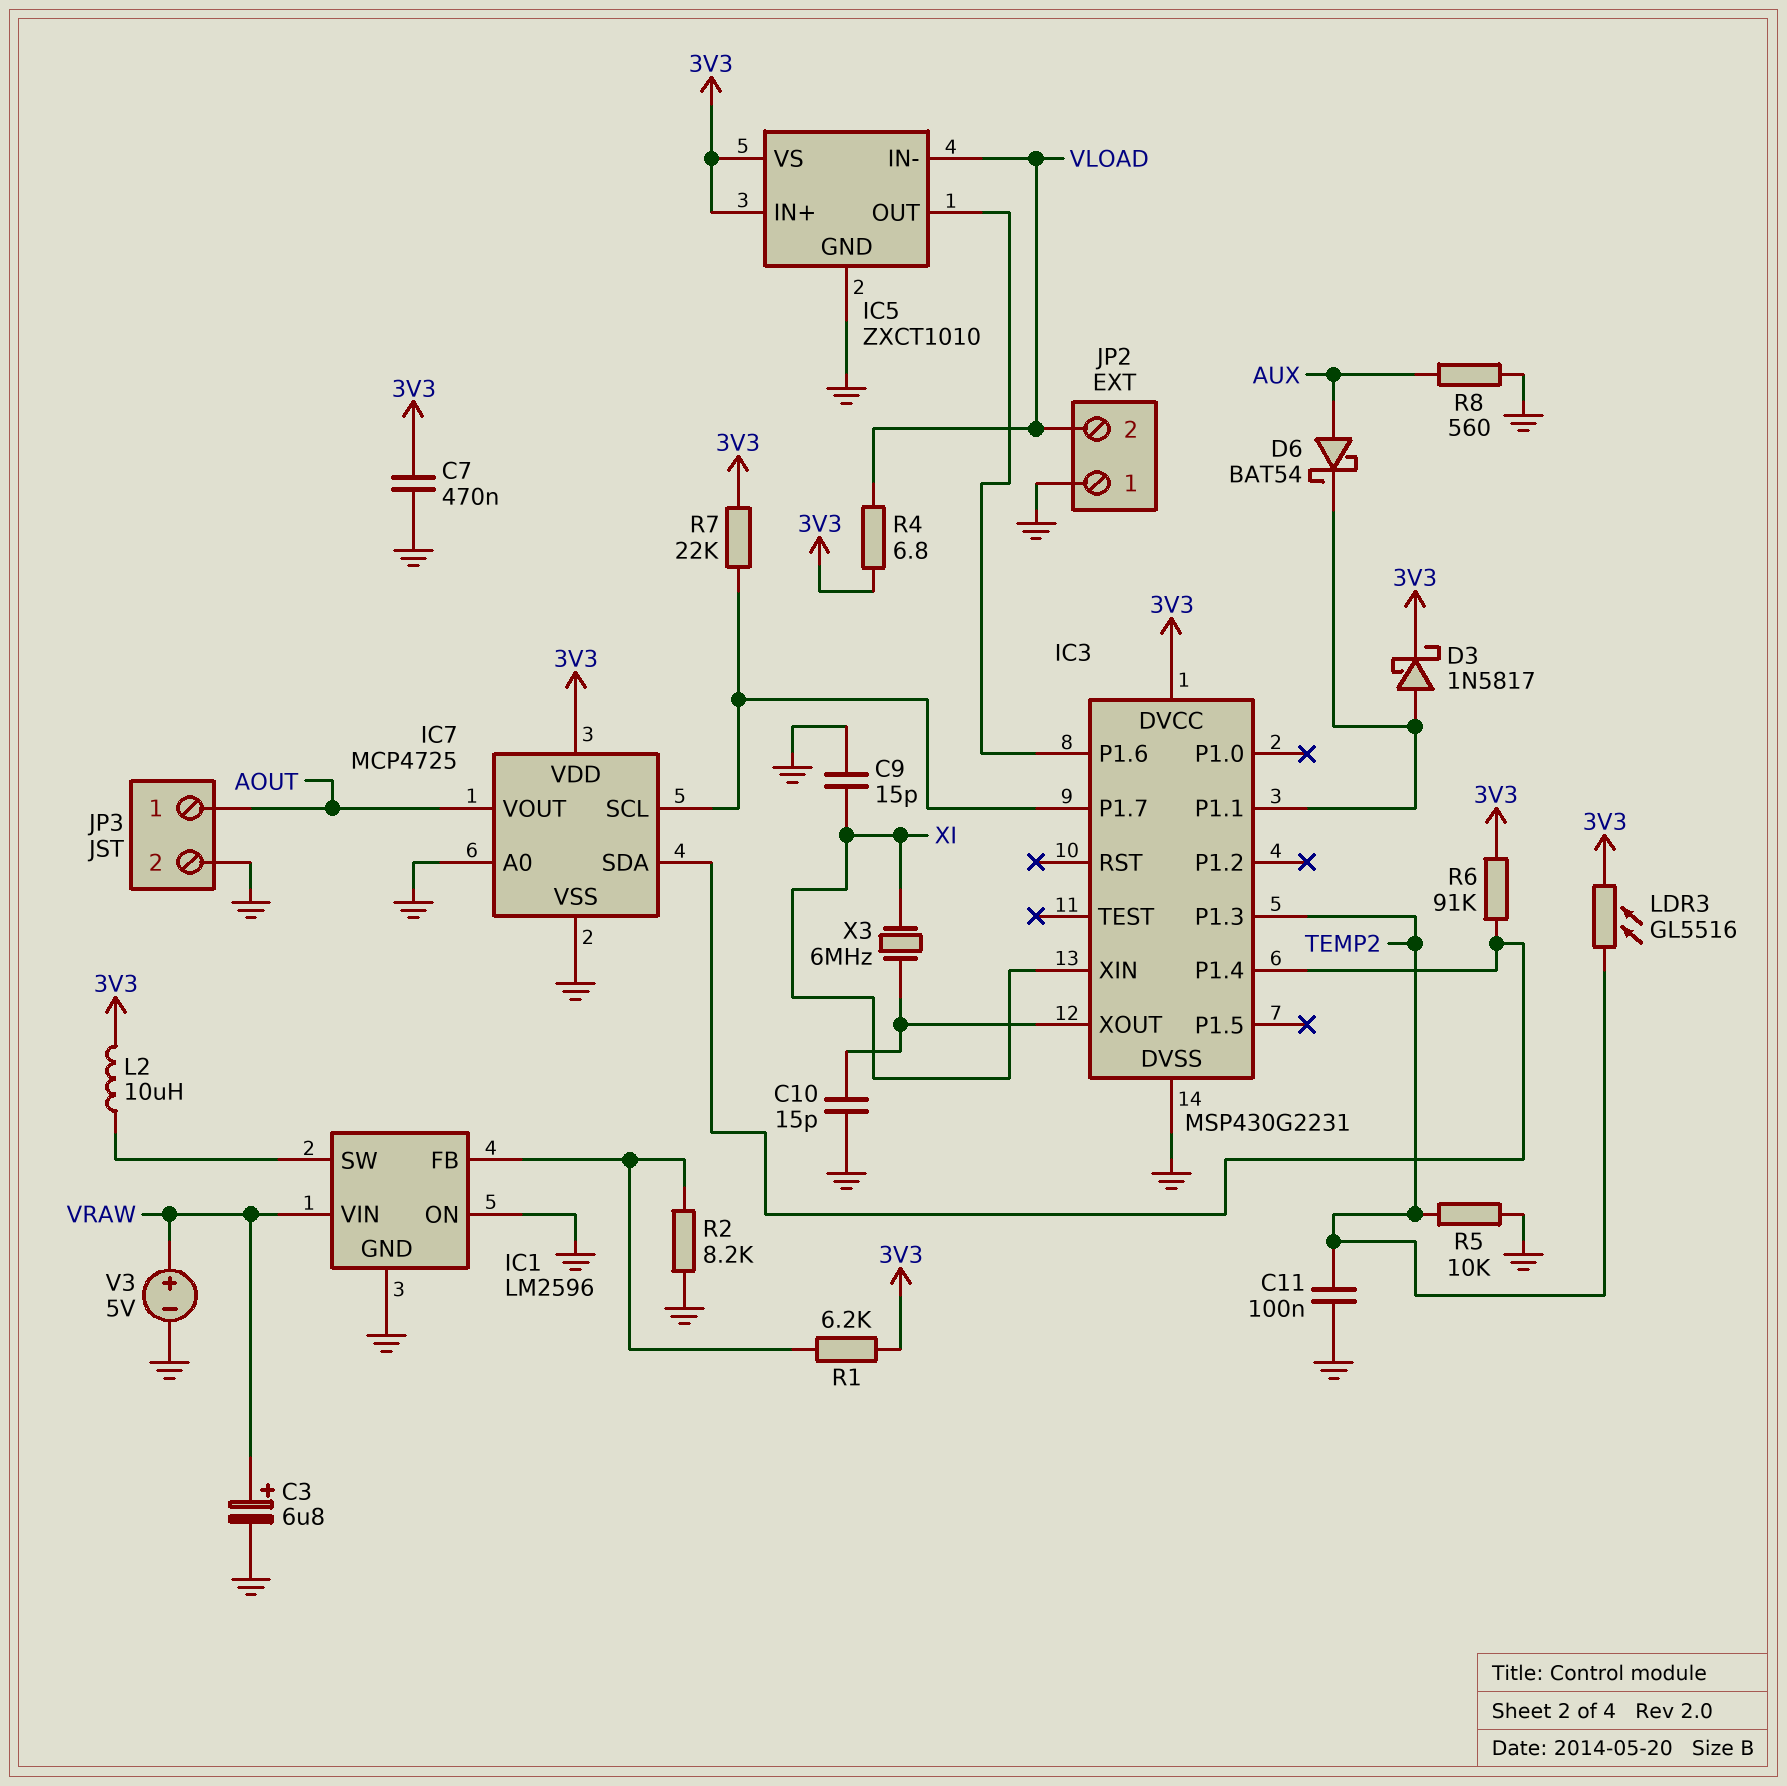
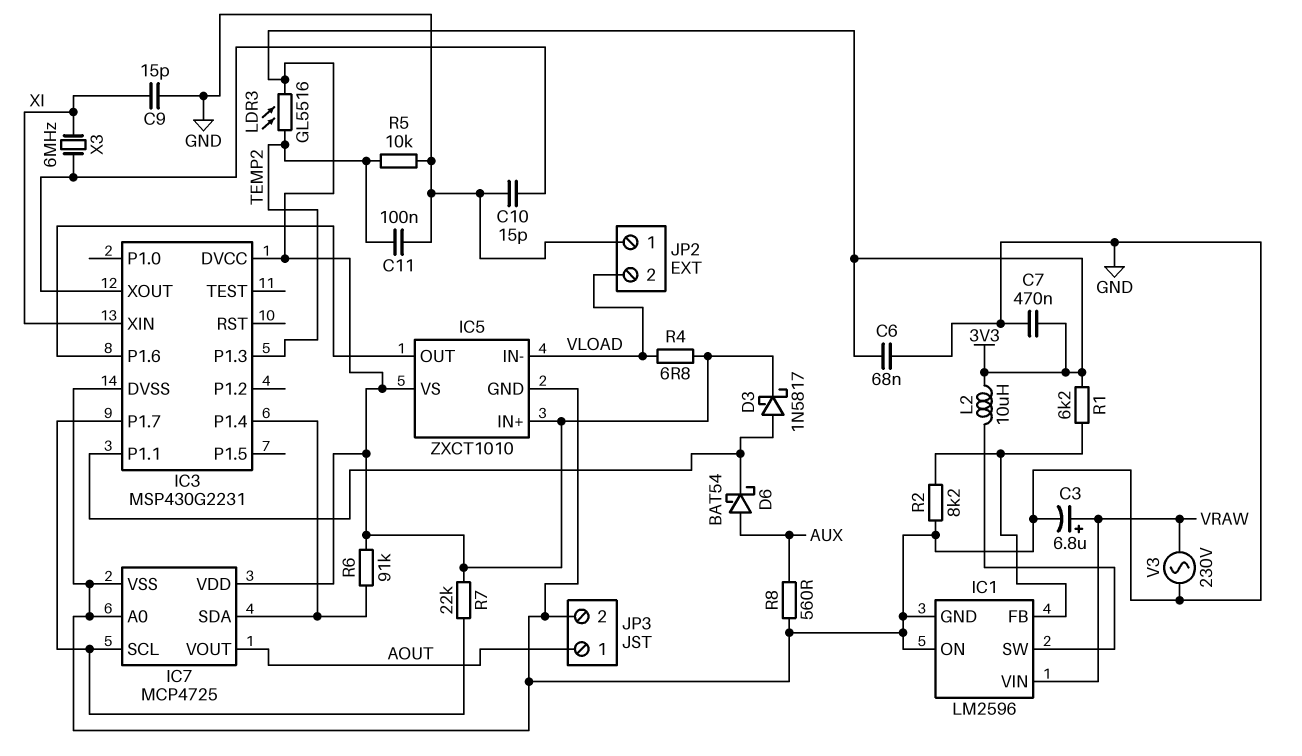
C6: none -> 68nF (3V3, GND)
V3: 5V (plus VRAW, minus GND) -> AC 230V (GND, VRAW)

